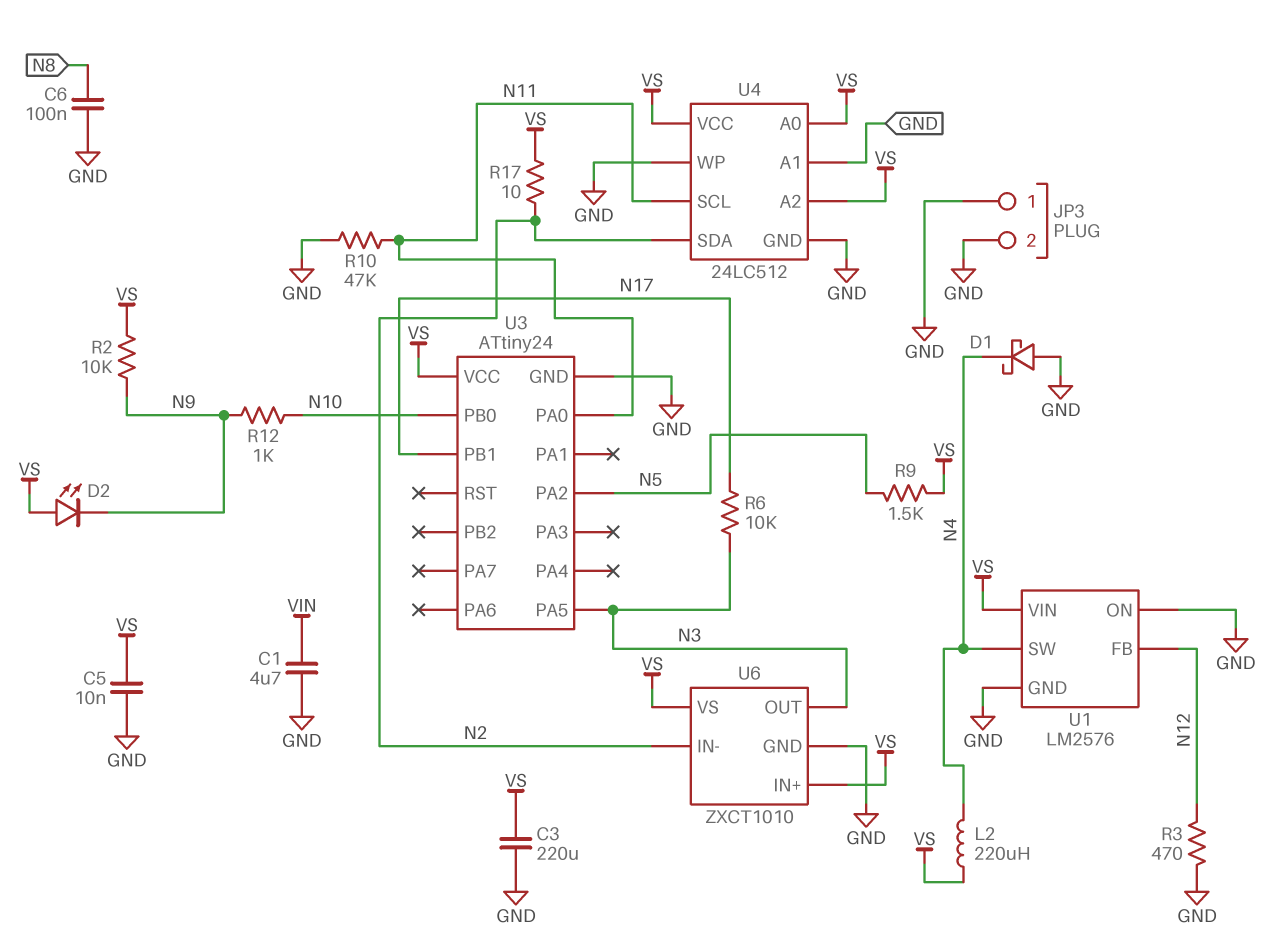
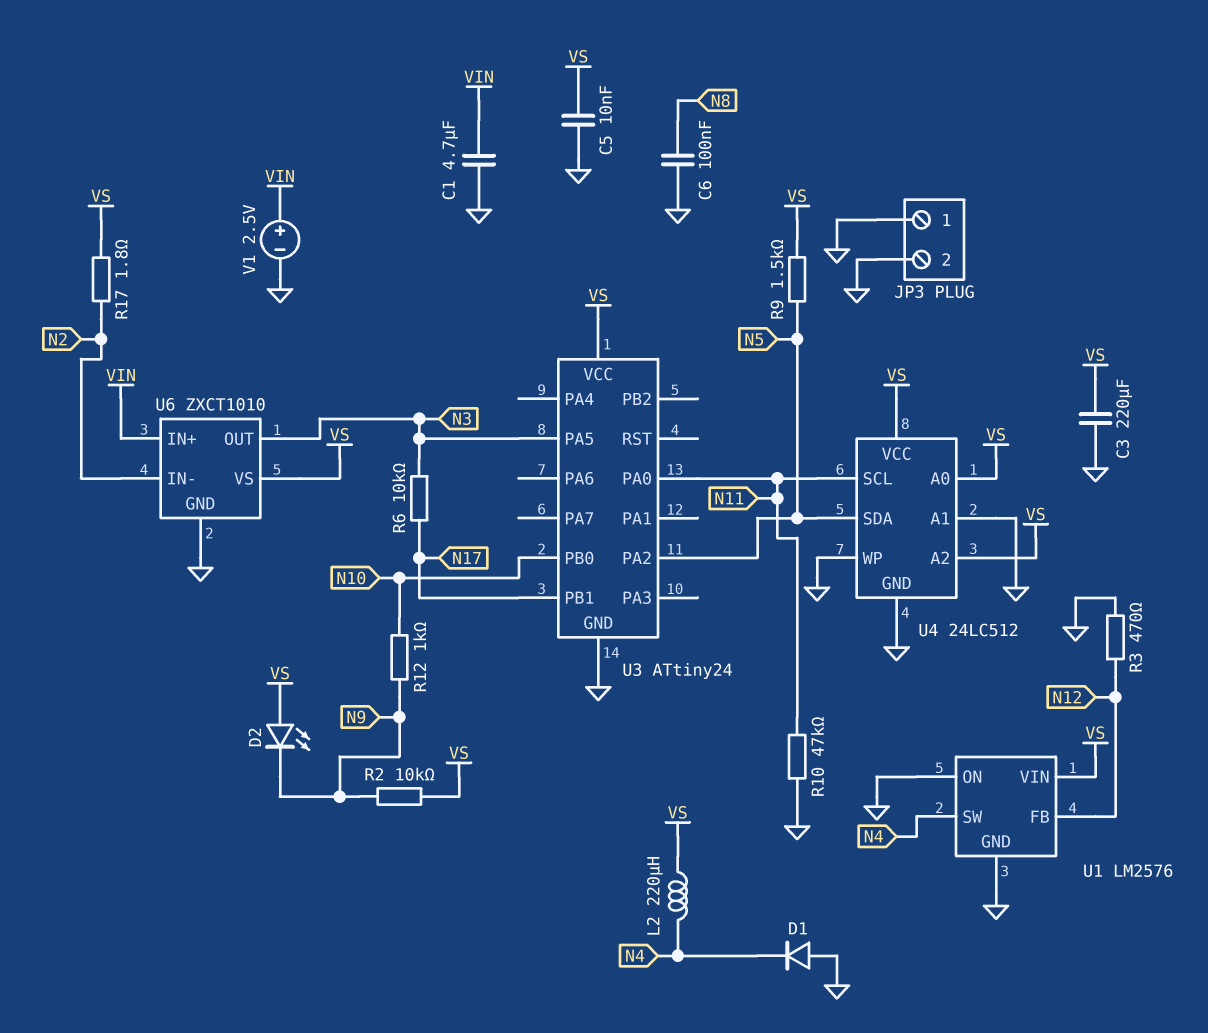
D1: schottky (A GND, K N4) -> diode (A GND, K N4)
R17: 10 (N2, VS) -> 1.8 (N2, VS)
U4 pin SDA: N2 -> N5
U6 pin IN+: VS -> VIN
V1: none -> 2.5V (plus VIN, minus GND)

